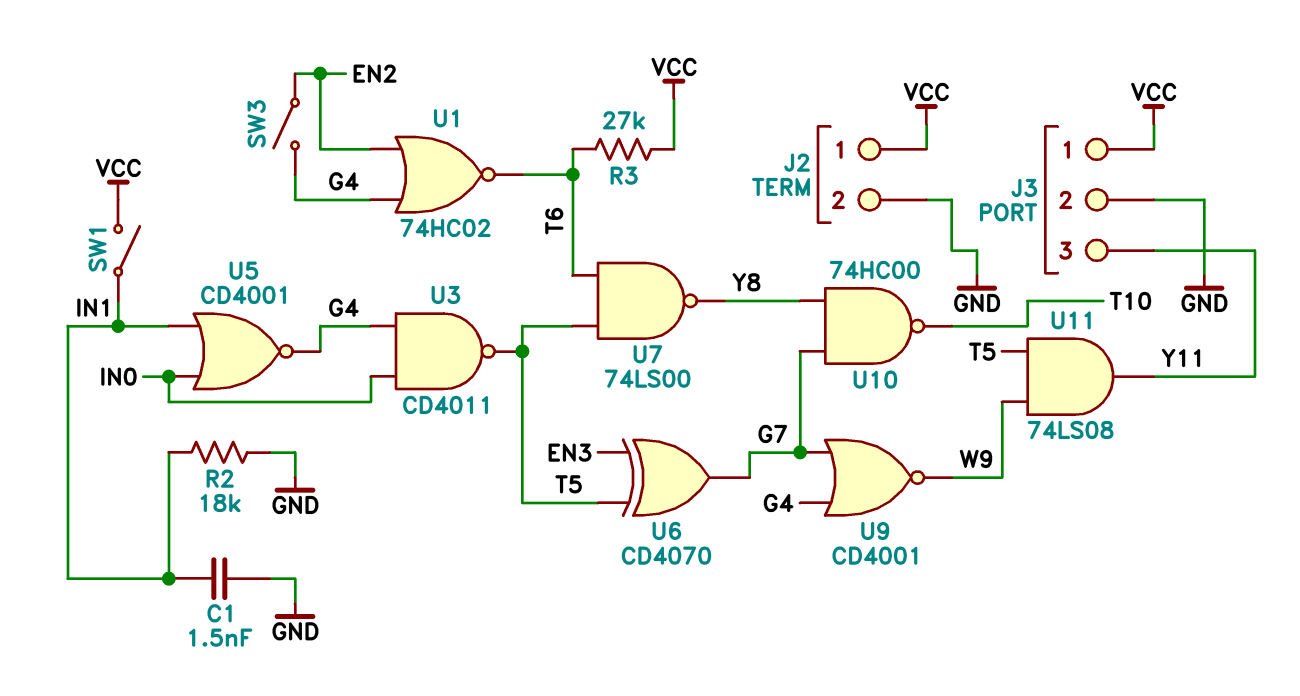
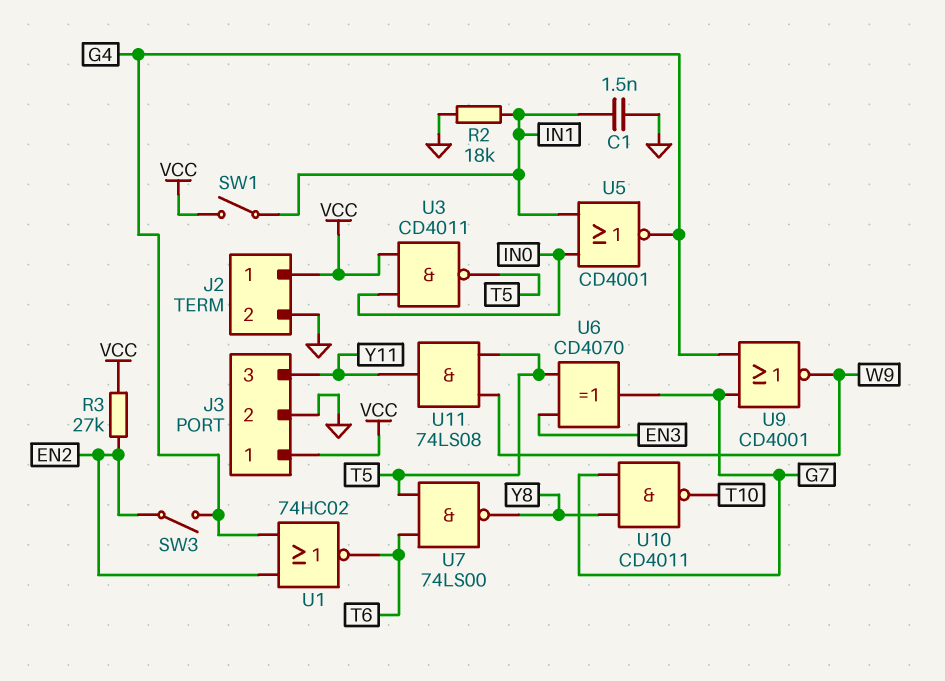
R3: 27k (T6, VCC) -> 27k (EN2, VCC)
U3: NAND CD4011 (in G4, in IN0, out T5) -> NAND CD4011 (in IN0, in VCC, out T5)
U10: NAND 74HC00 (in G7, in Y8, out T10) -> NAND CD4011 (in G7, in Y8, out T10)

